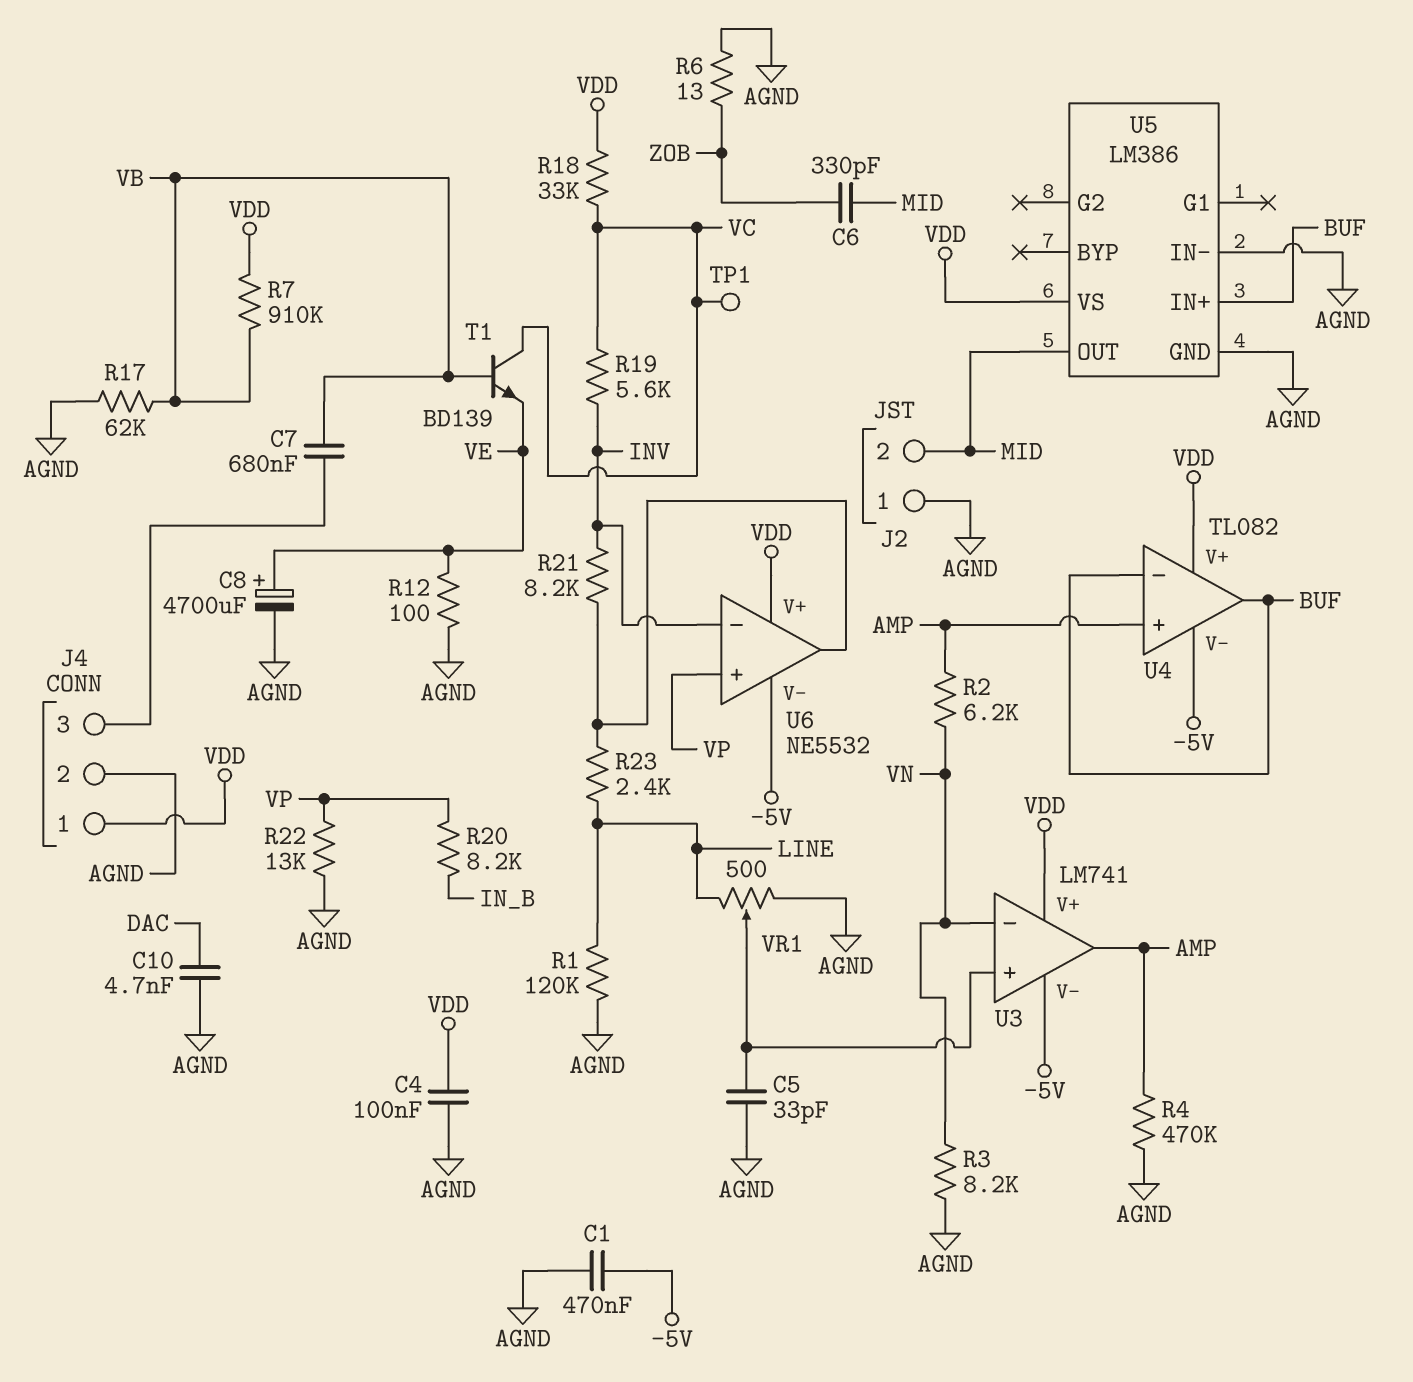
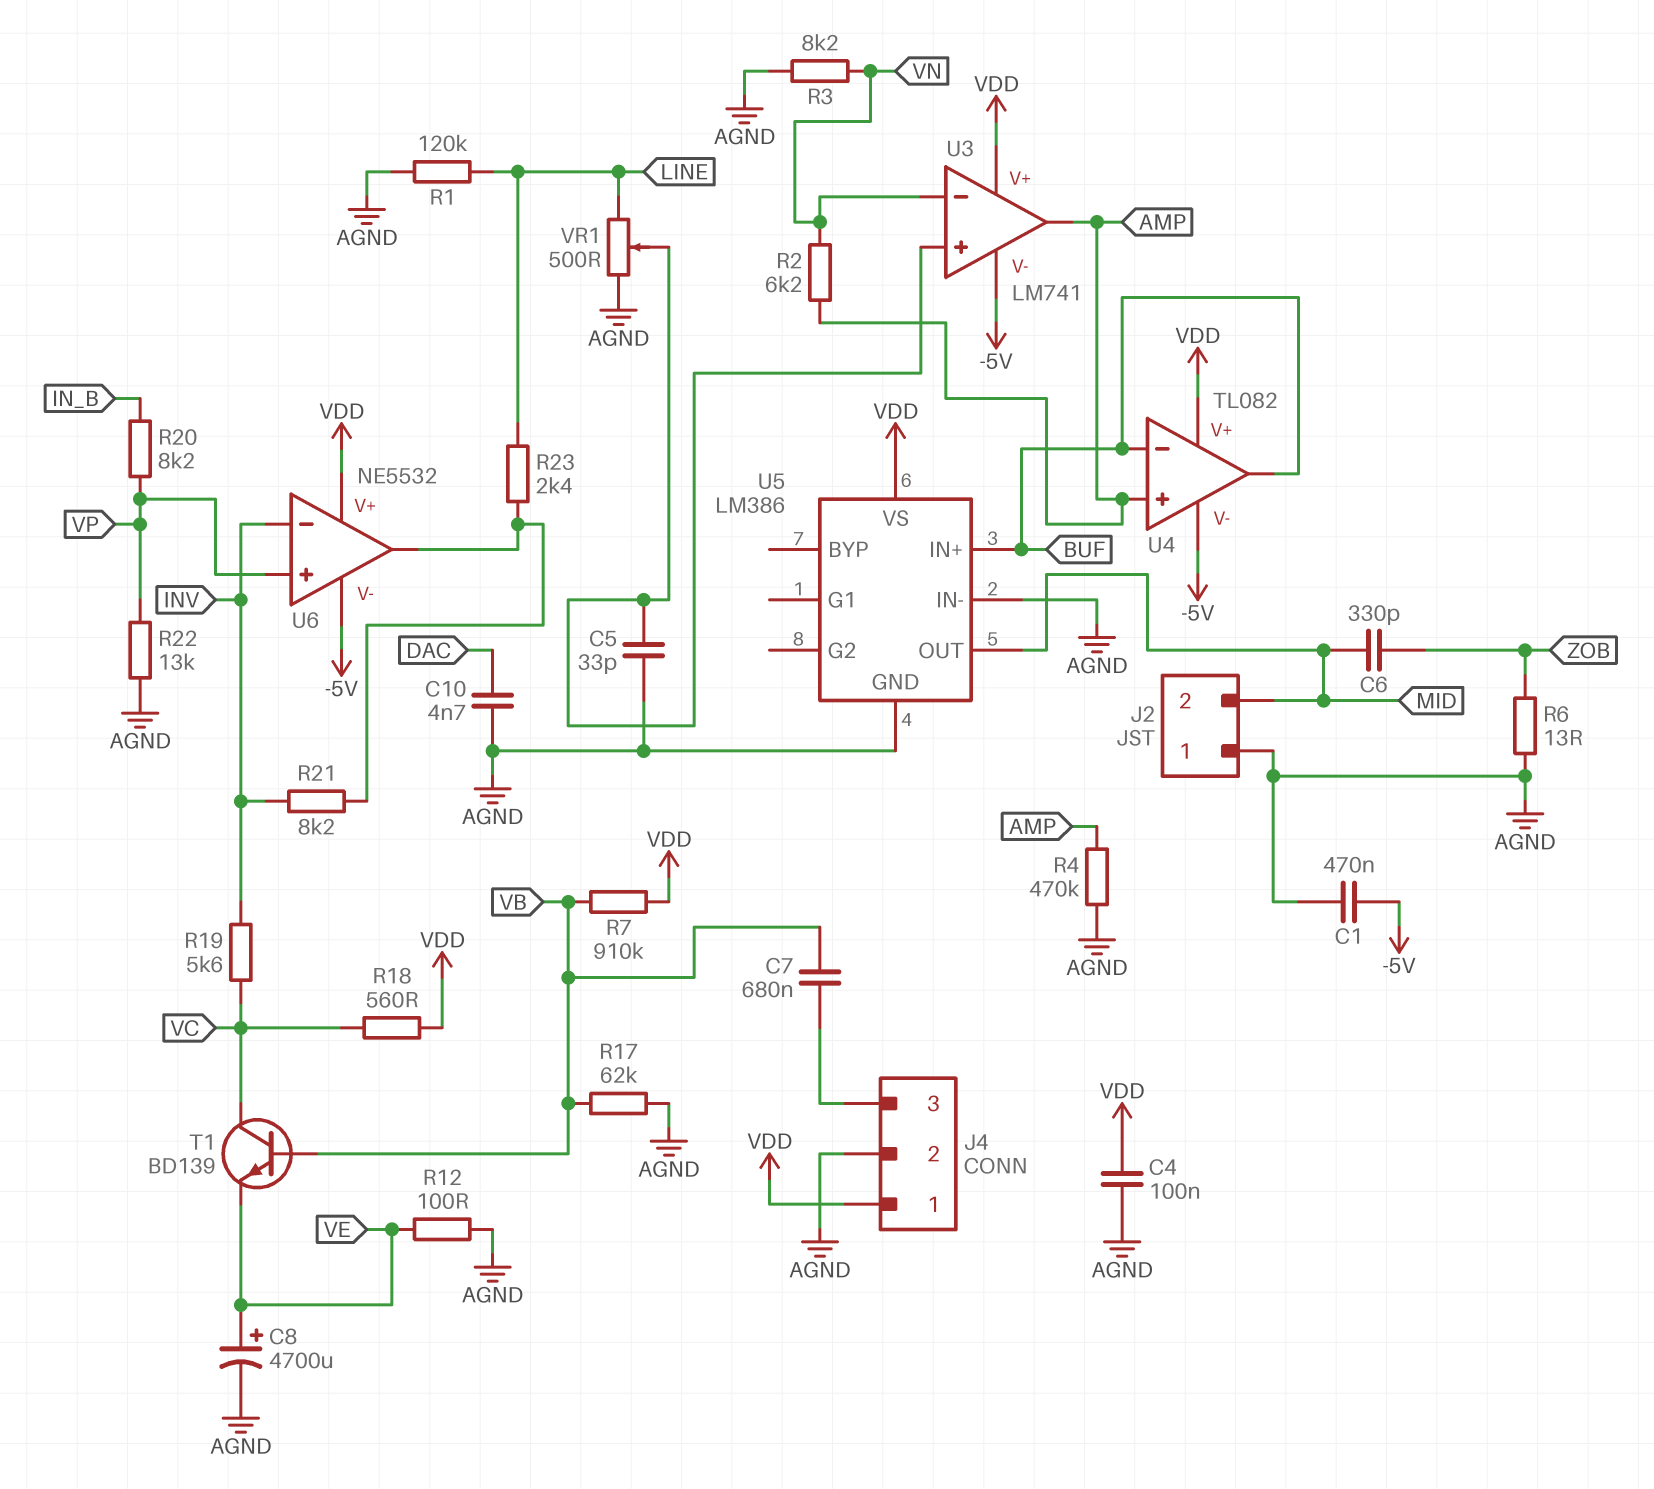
R18: 33k (VC, VDD) -> 560 (VC, VDD)
TP1: test point (VC) -> none

